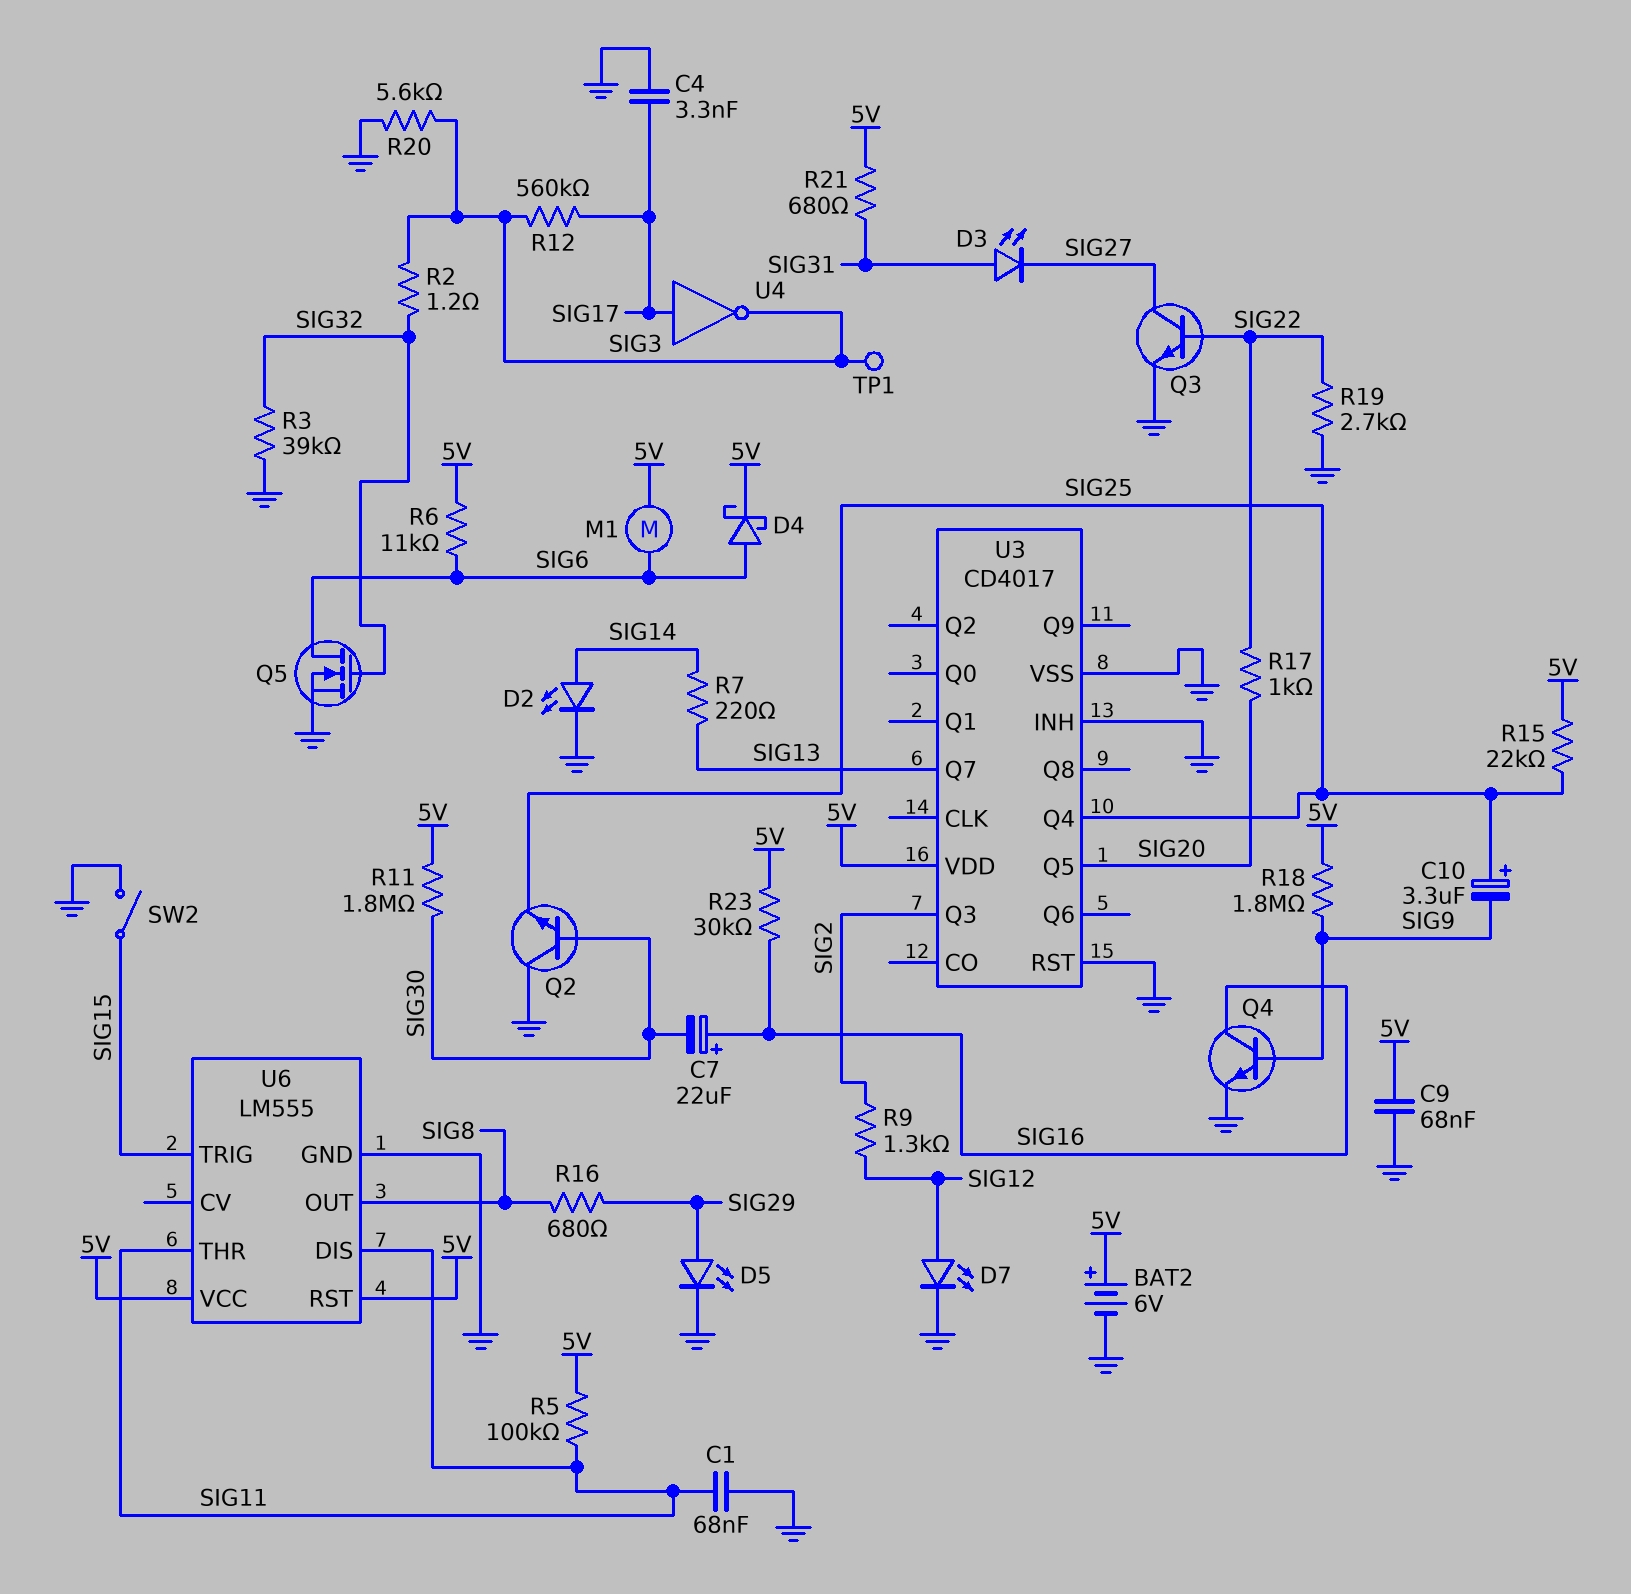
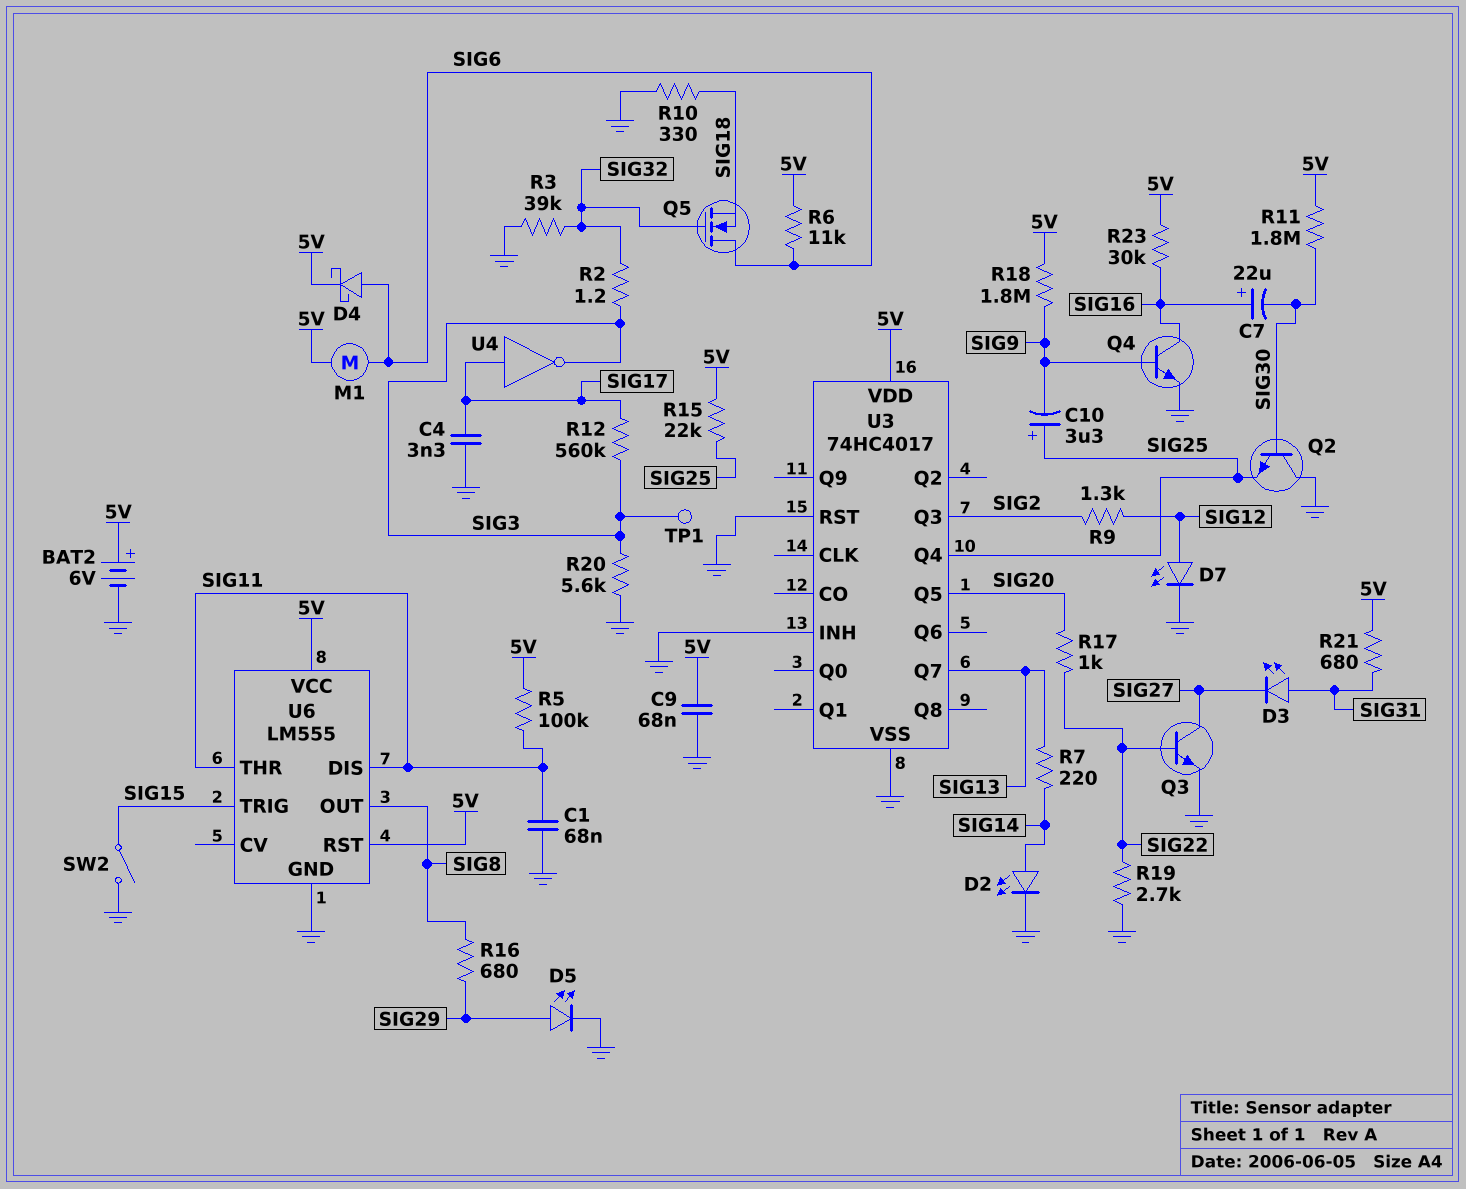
Q5: NMOS (G SIG32, D SIG6, S GND) -> NMOS (G SIG32, D SIG6, S SIG18)
R10: none -> 330 (GND, SIG18)
U3: CD4017 -> 74HC4017

